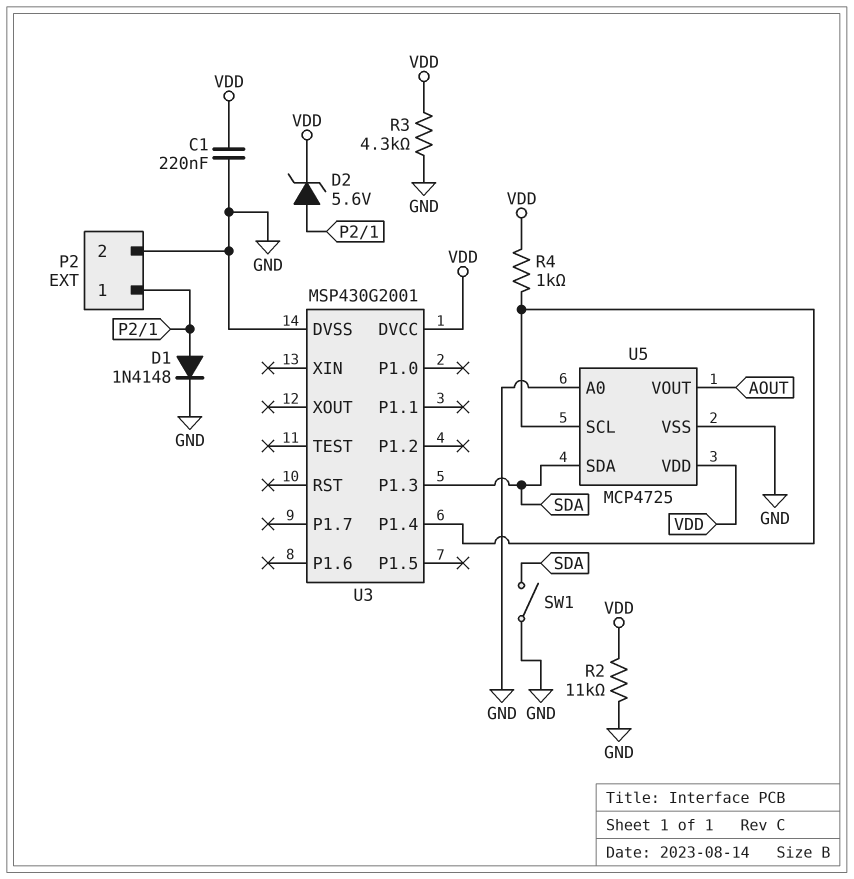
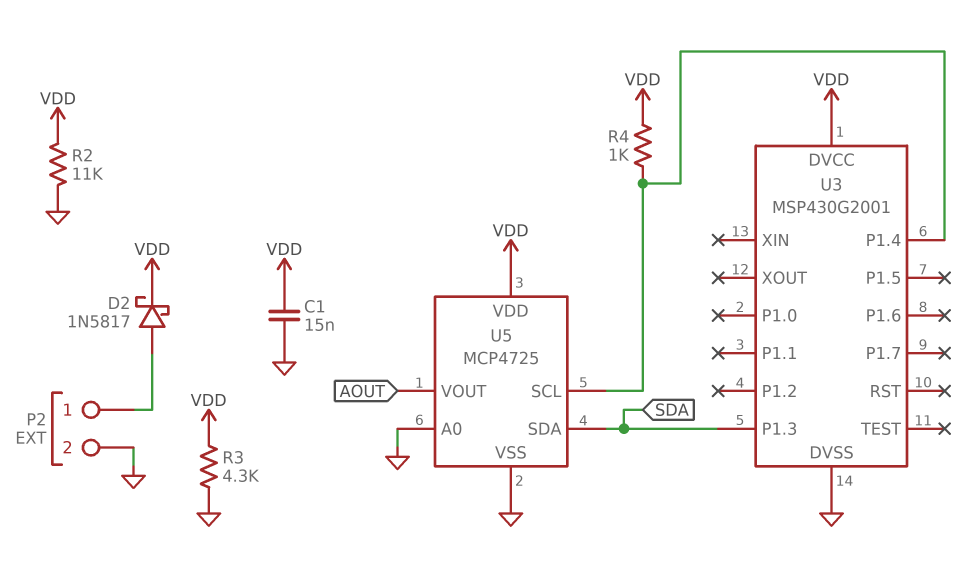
C1: 220nF (GND, VDD) -> 15nF (GND, VDD)
D1: diode 1N4148 (A P2/1, K GND) -> none
D2: zener 5.6V (A P2/1, K VDD) -> schottky 1N5817 (A P2/1, K VDD)
SW1: switch (GND, SDA) -> none

